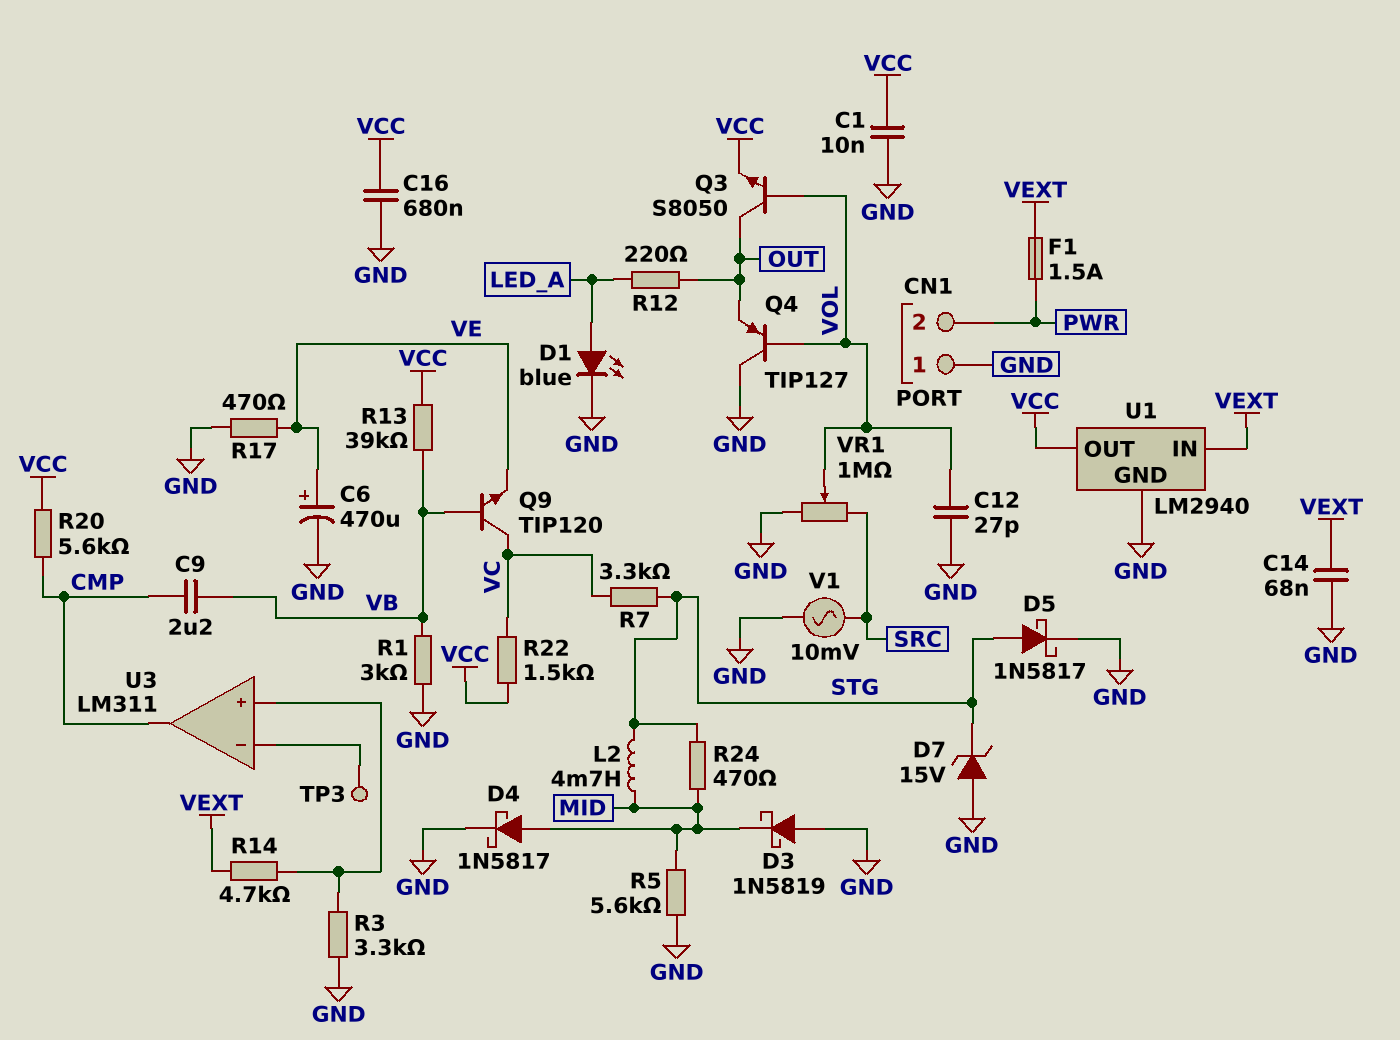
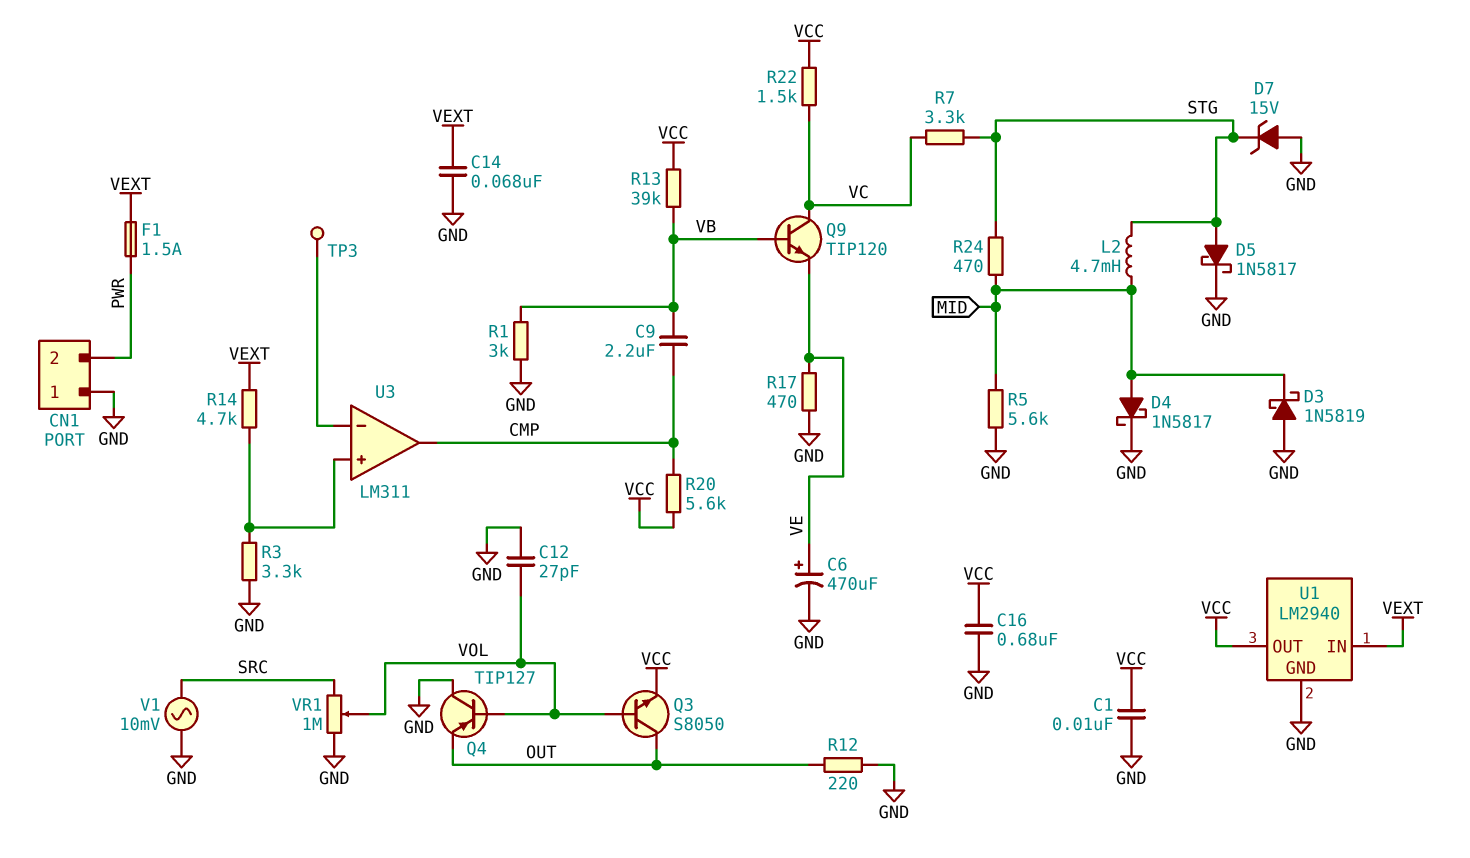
D1: LED blue (A LED_A, K GND) -> none
R12: 220 (LED_A, OUT) -> 220 (GND, OUT)

